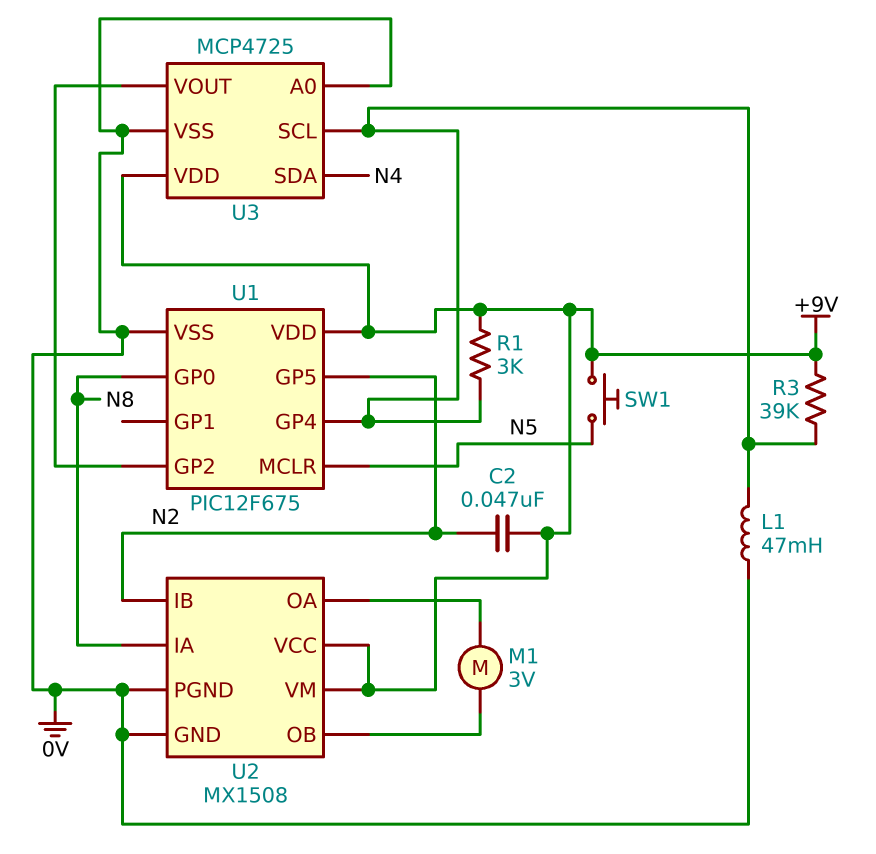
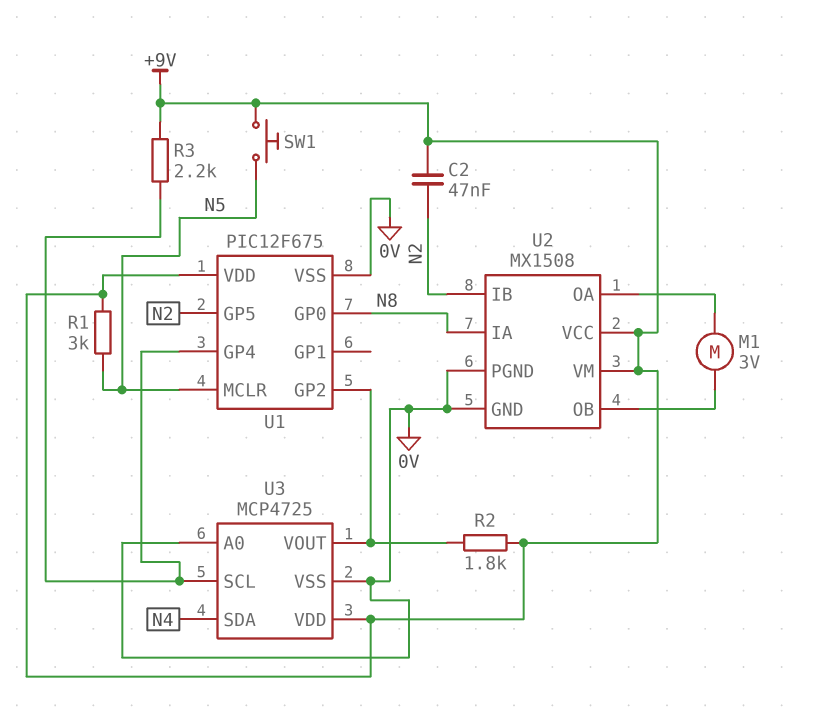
L1: 47mH (0V, U1/GP4) -> none
R1: 3k (+9V, U1/GP4) -> 3k (+9V, N5)
R2: none -> 1.8k (+9V, U1/GP2)
R3: 39k (+9V, U1/GP4) -> 2.2k (+9V, U1/GP4)

